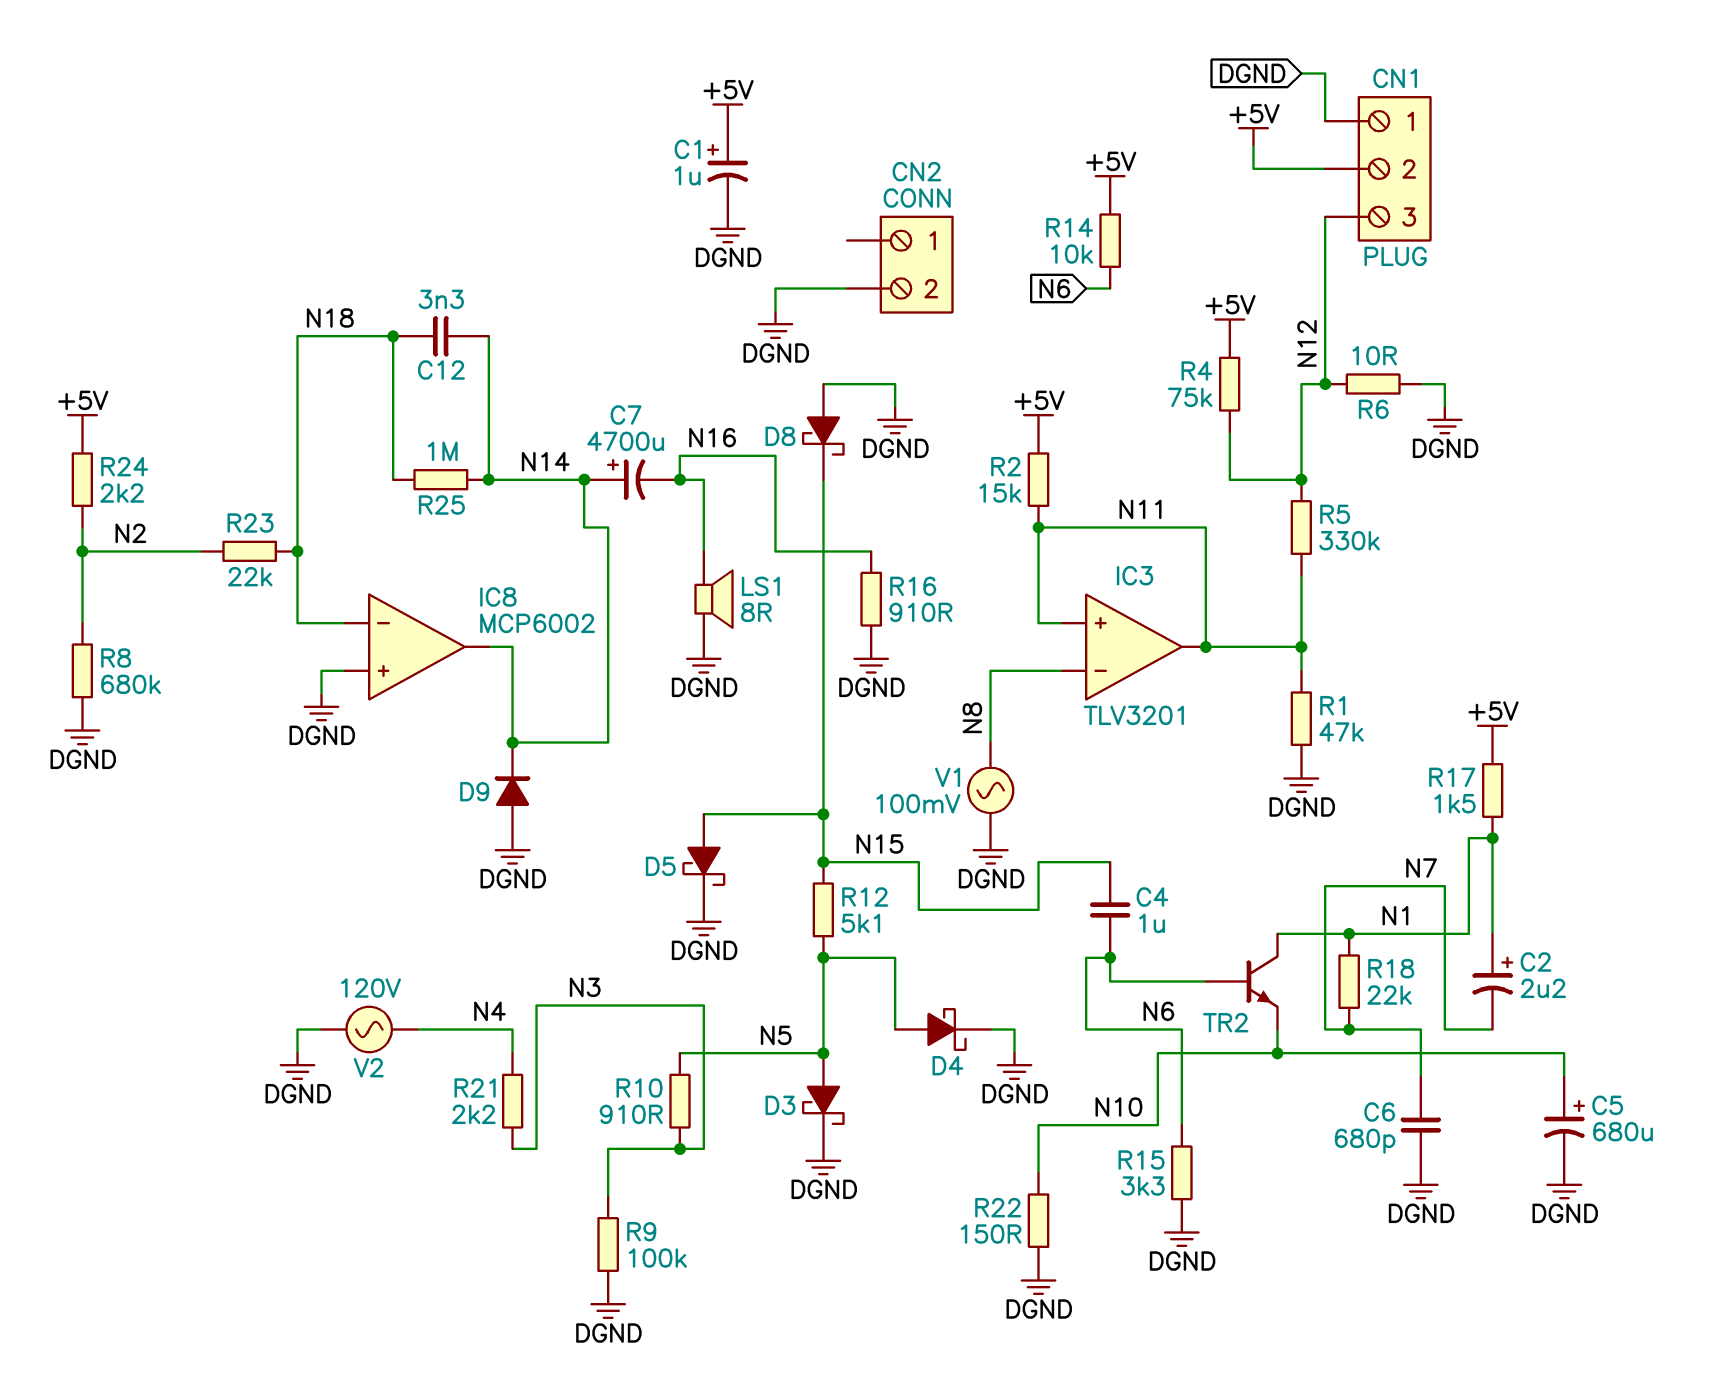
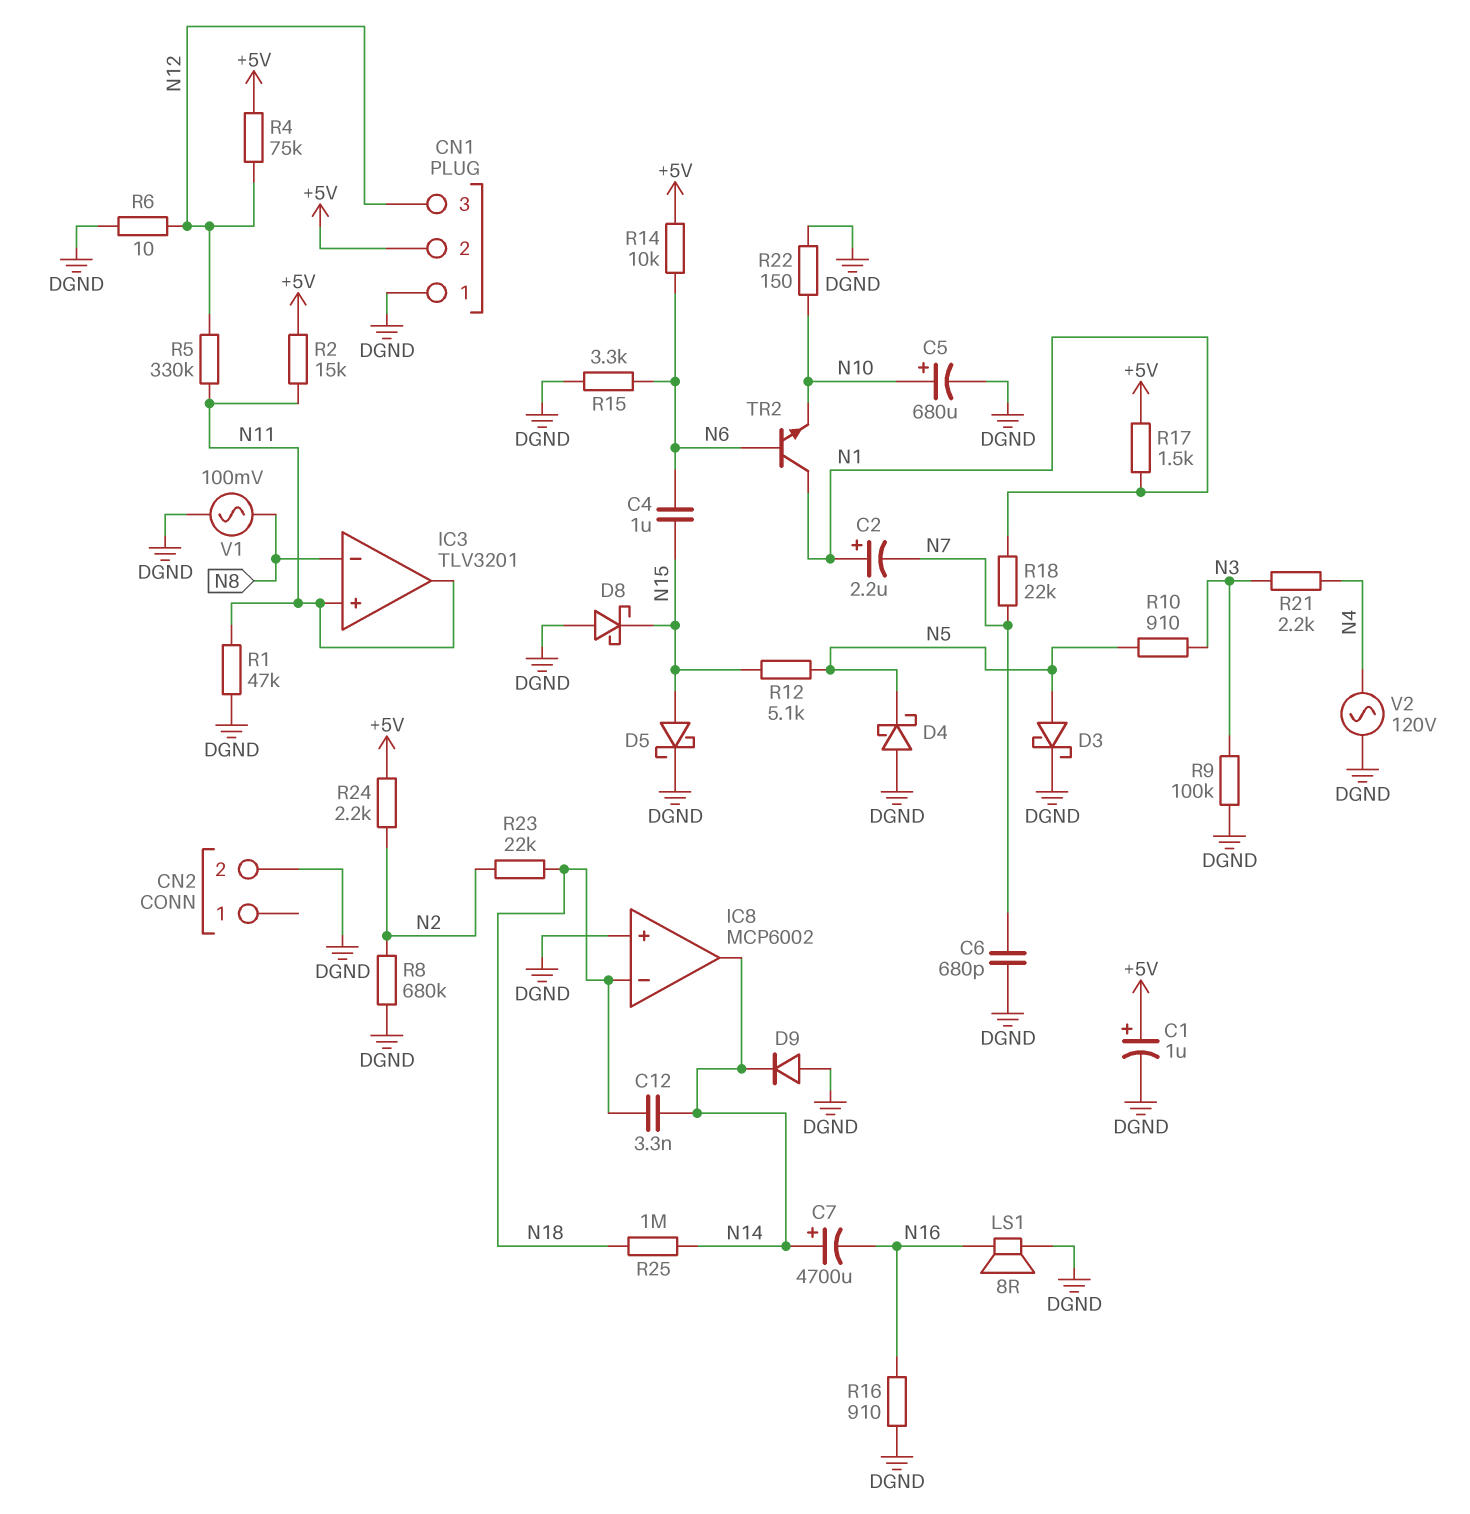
D4: schottky (A N5, K DGND) -> schottky (A DGND, K N5)

